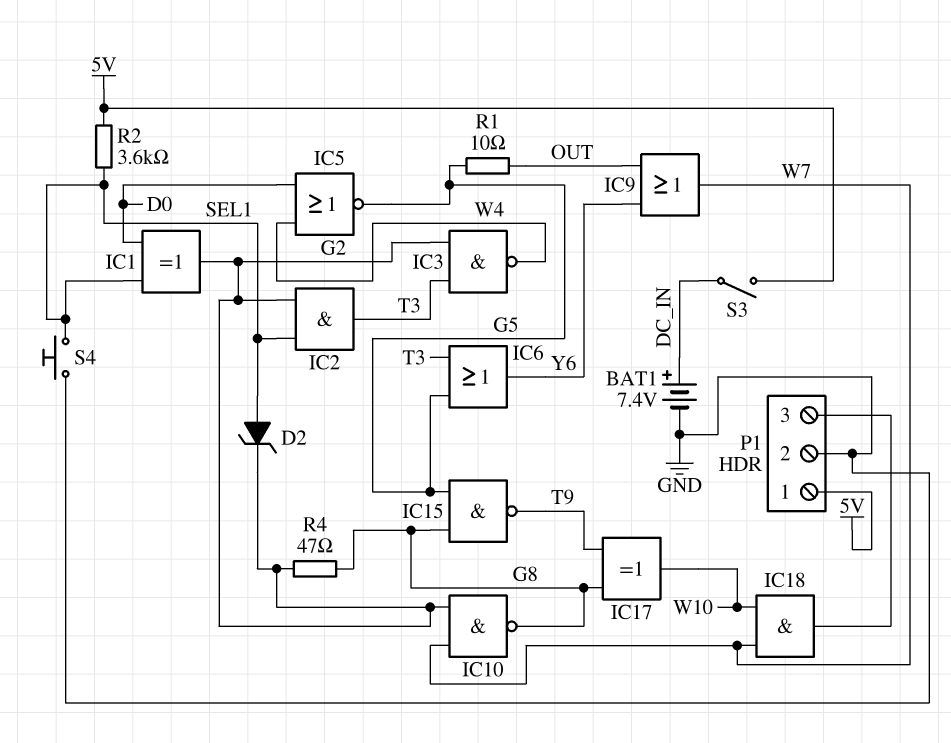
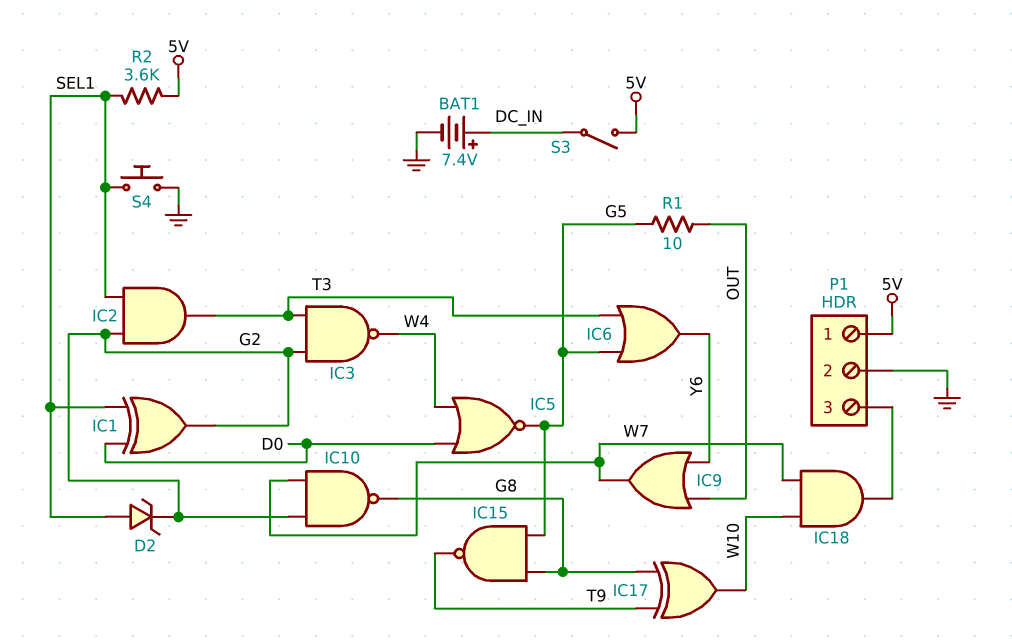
R4: 47 (G2, G8) -> none

